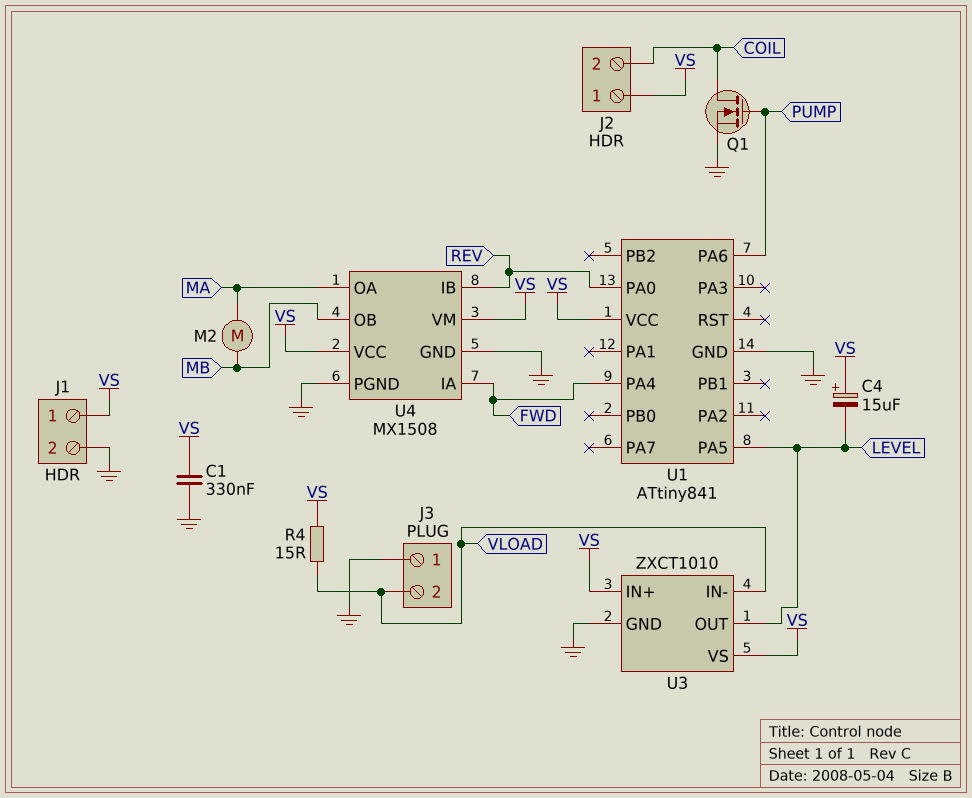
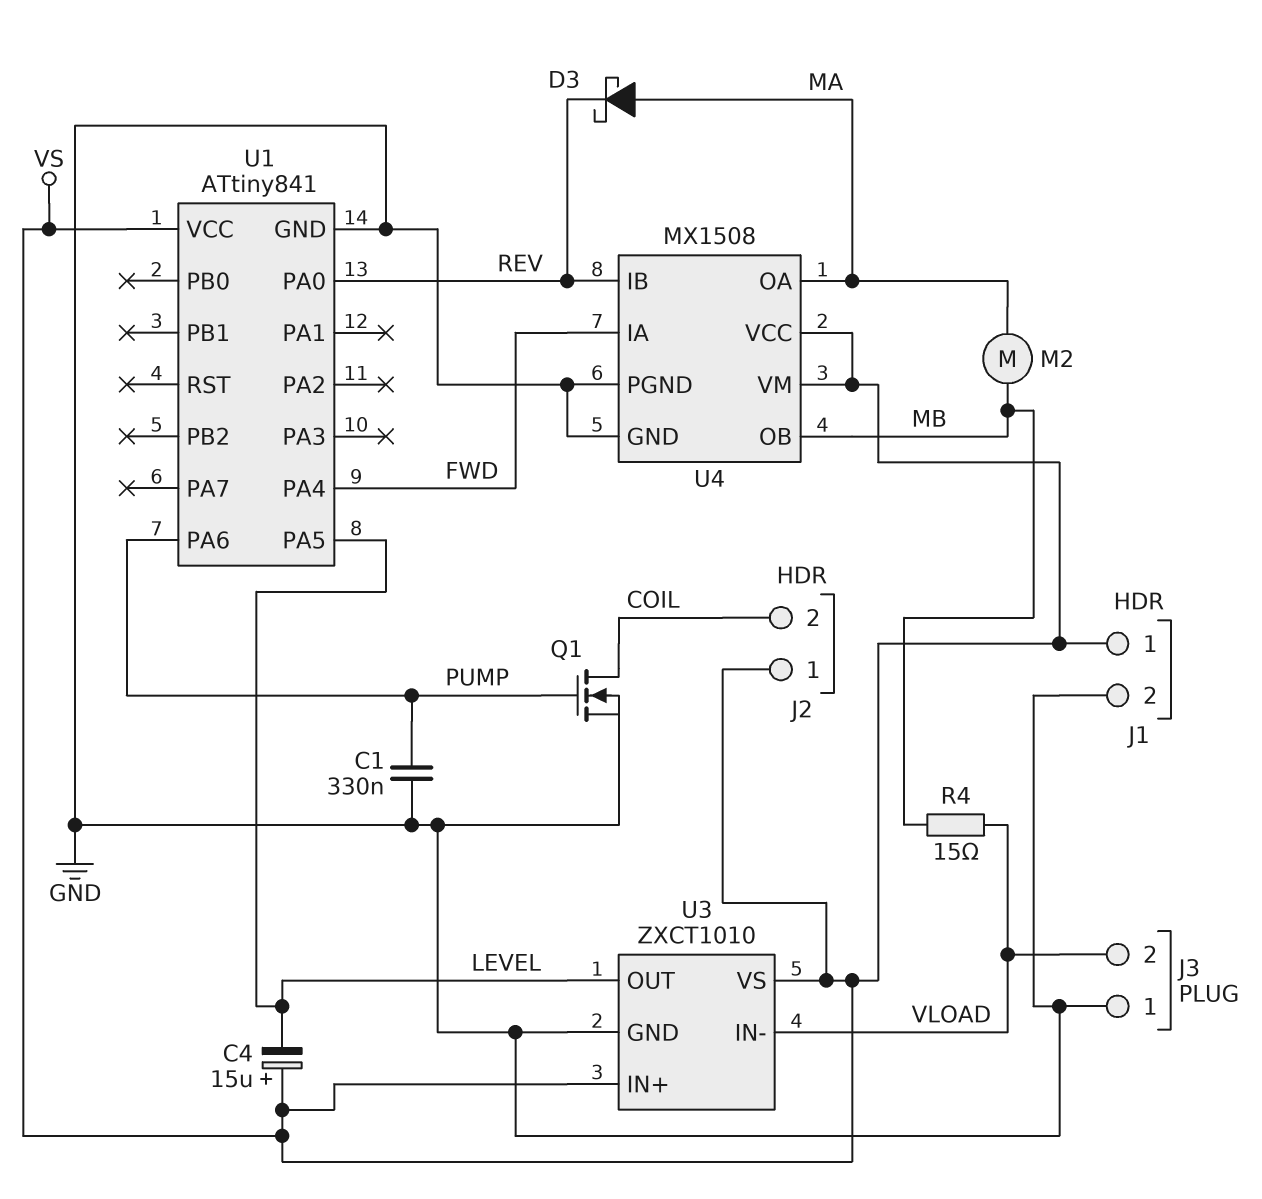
C1: 330nF (GND, VS) -> 330nF (GND, PUMP)
D3: none -> schottky (A MA, K REV)
R4: 15 (VLOAD, VS) -> 15 (MB, VLOAD)

